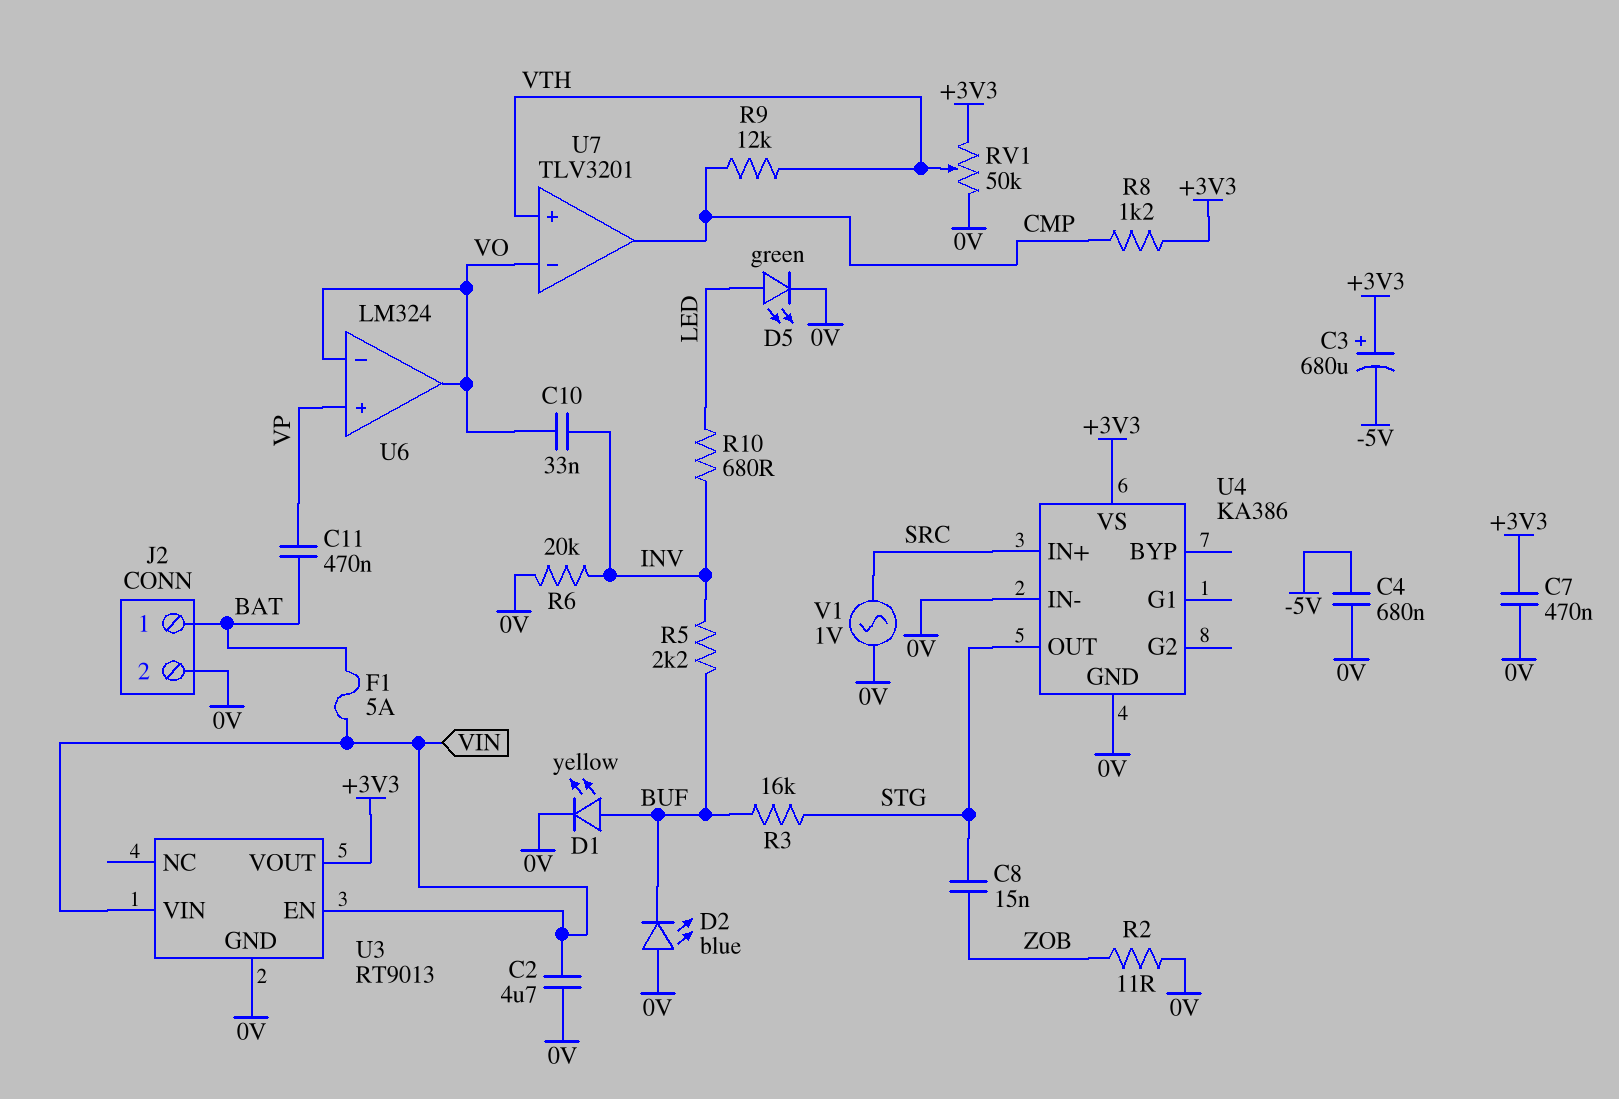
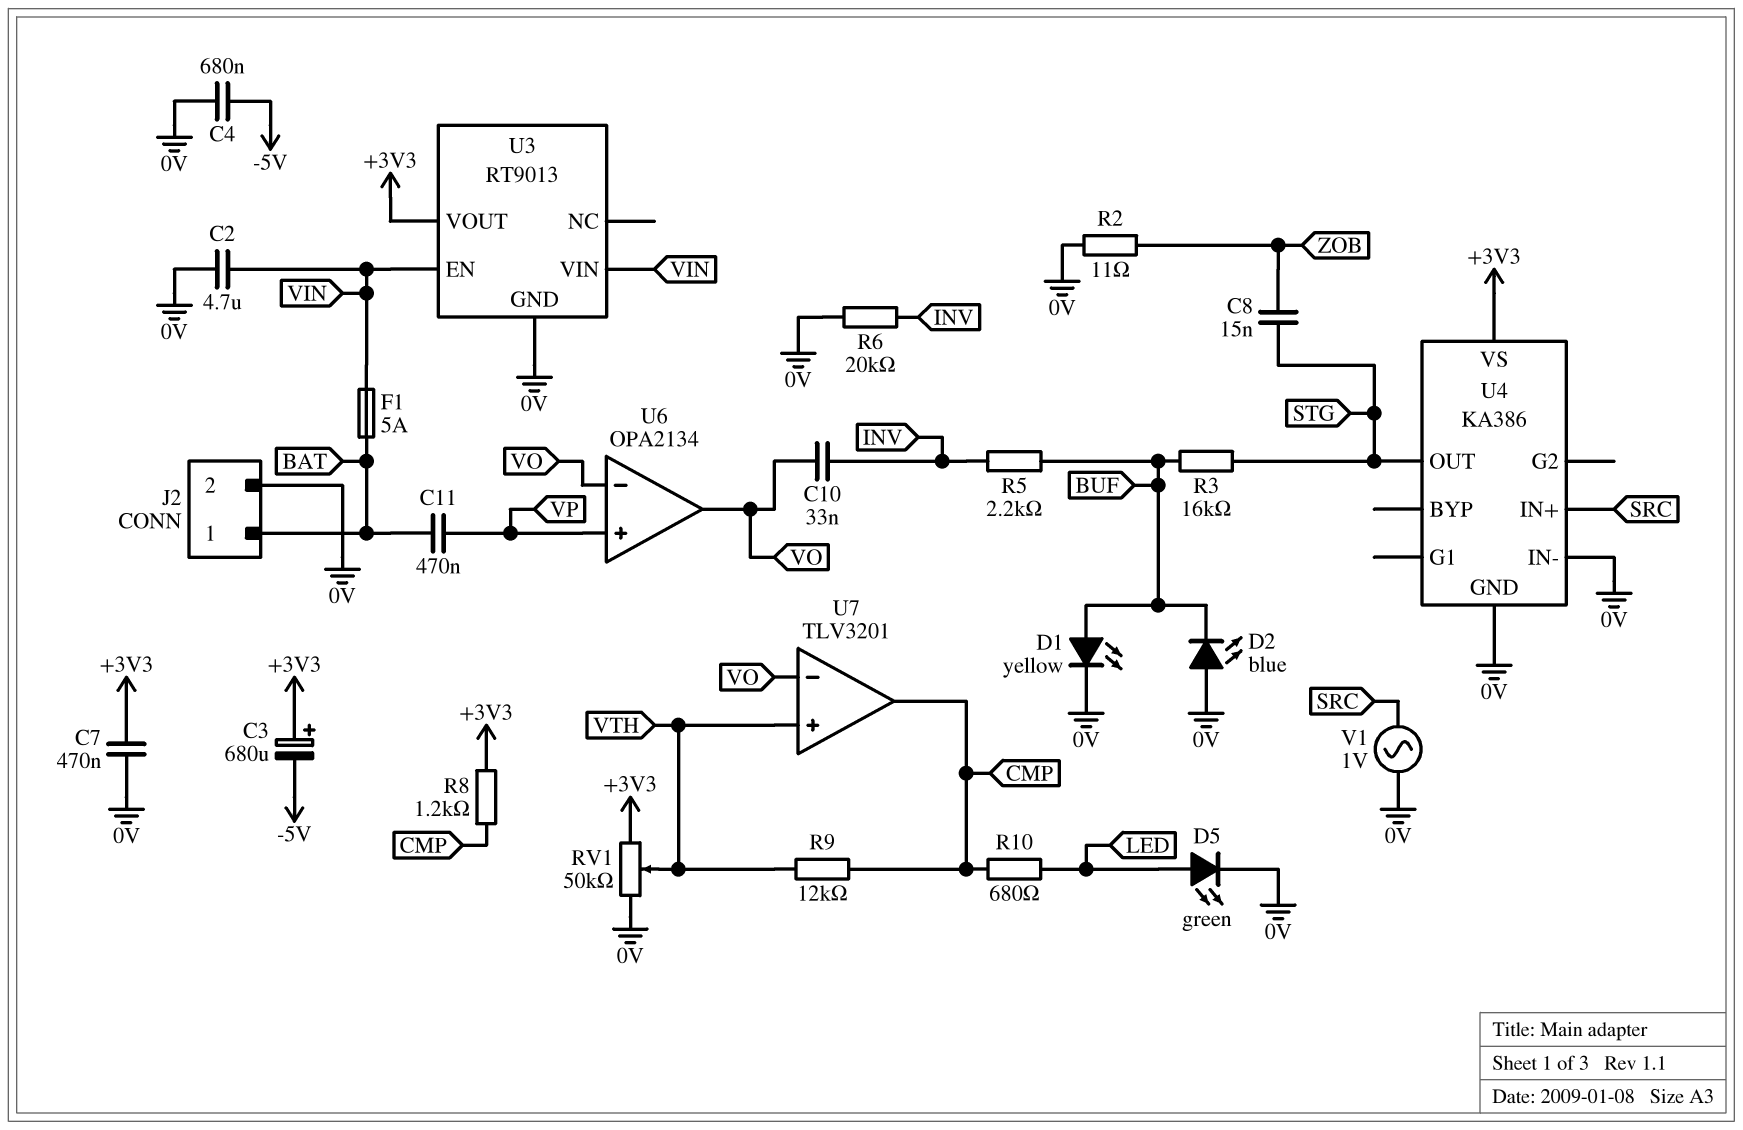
R10: 680 (INV, LED) -> 680 (CMP, LED)
U6: LM324 -> OPA2134

